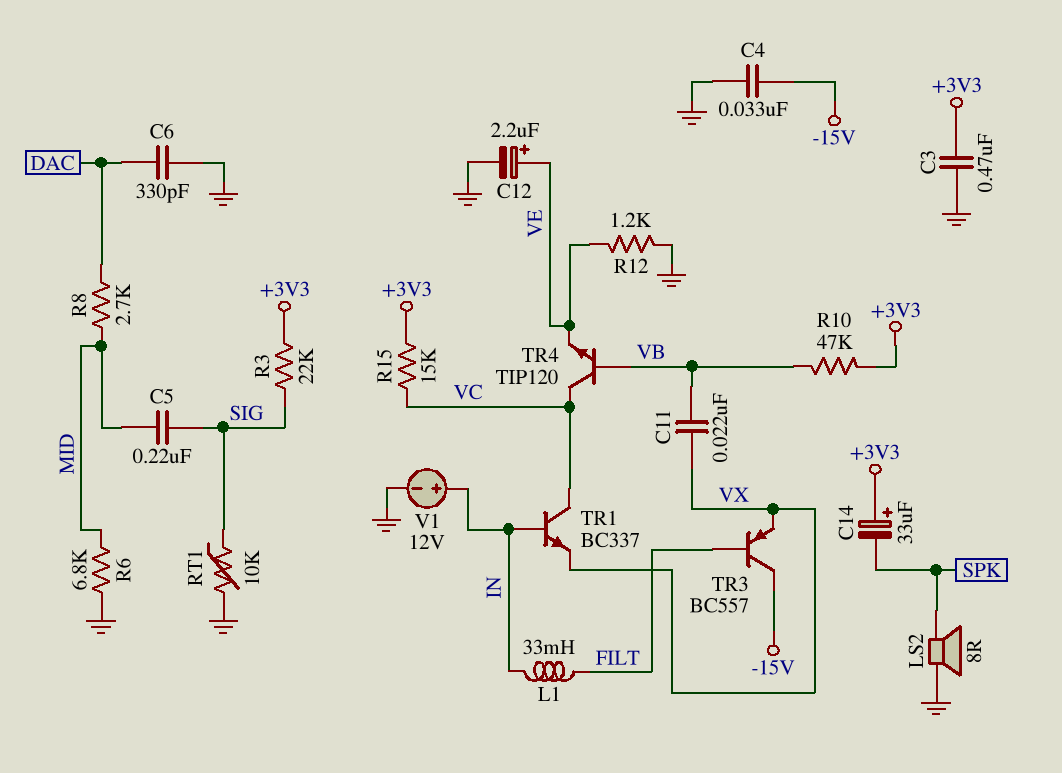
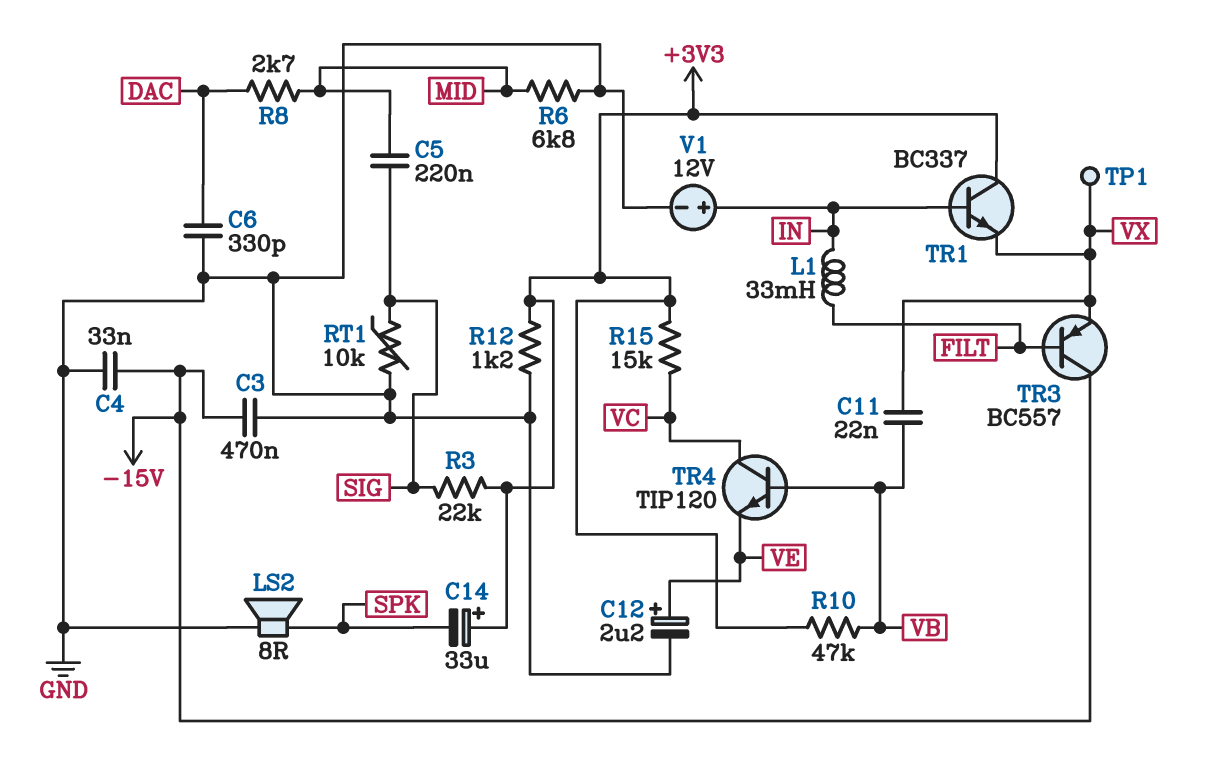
C3: 470nF (+3V3, GND) -> 470nF (-15V, GND)
R12: 1.2k (GND, VE) -> 1.2k (+3V3, GND)
TP1: none -> test point (VX)
TR1: NPN BC337 (B IN, C VC, E VX) -> NPN BC337 (B IN, C +3V3, E VX)

